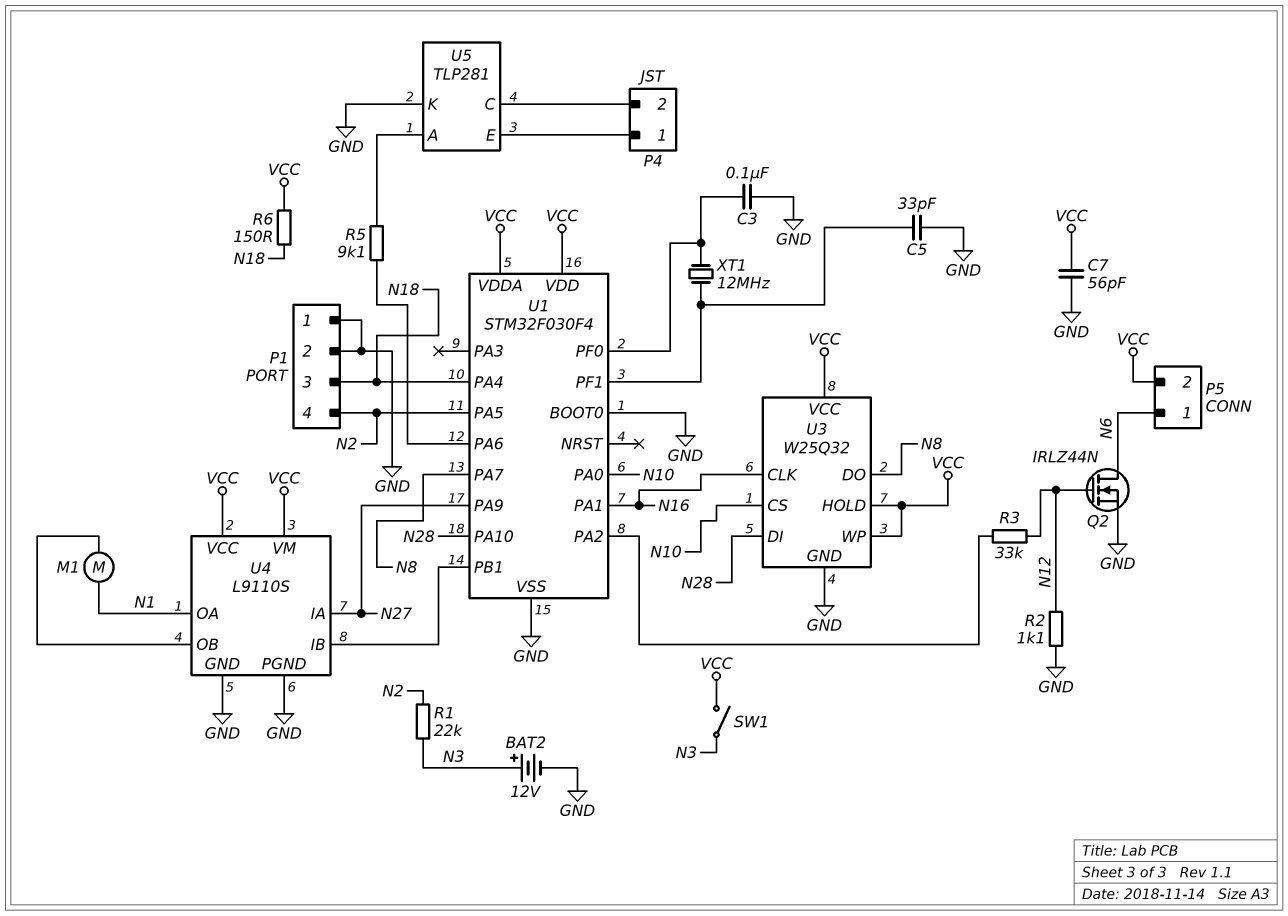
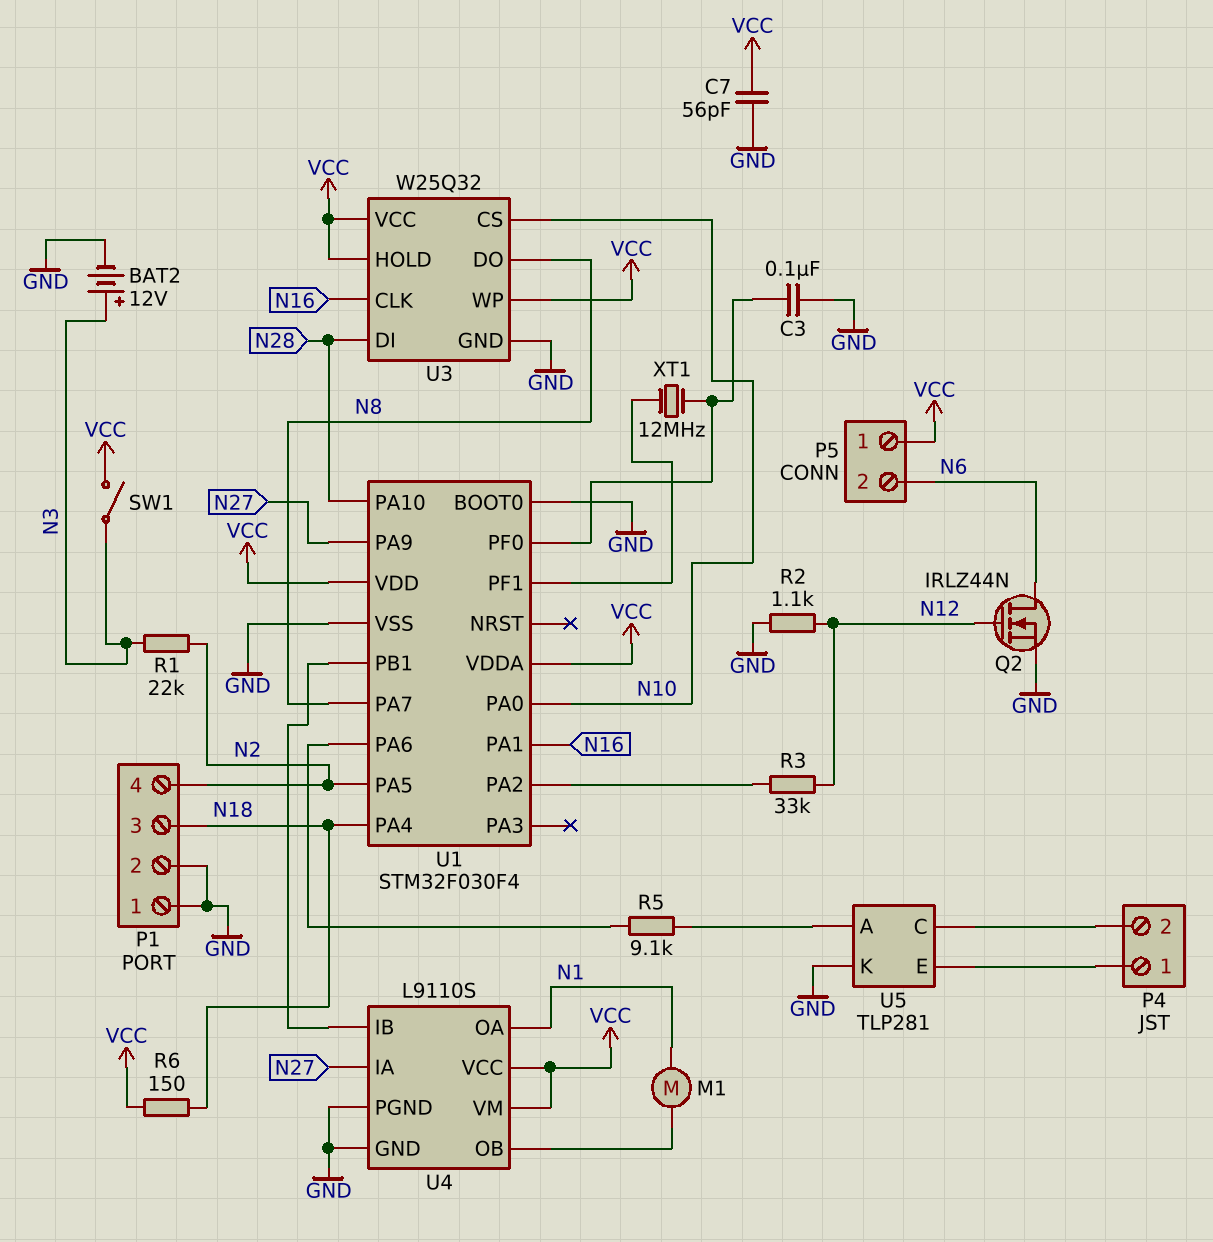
C5: 33pF (GND, U1/PF1) -> none
P5 pin 1: N6 -> VCC
P5 pin 2: VCC -> N6

